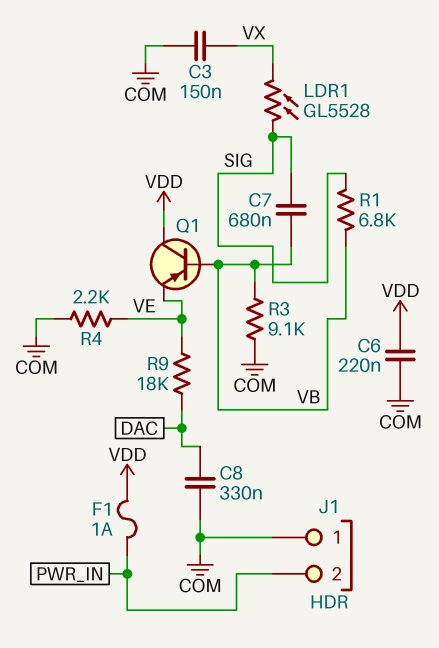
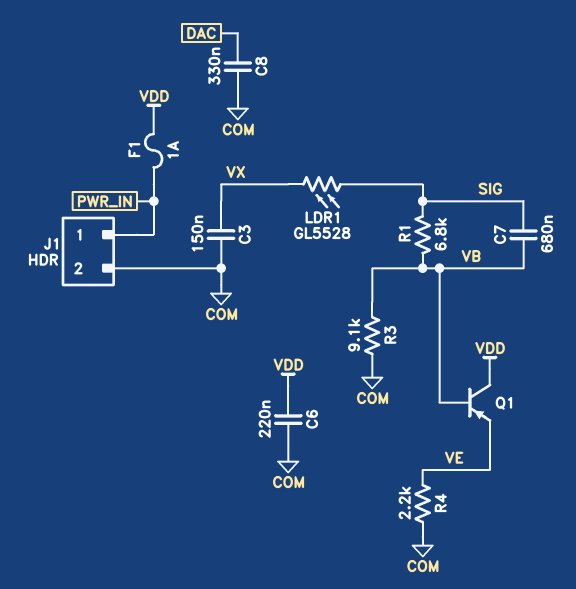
J1 pin 1: COM -> PWR_IN
J1 pin 2: PWR_IN -> COM
R9: 18k (DAC, VE) -> none

